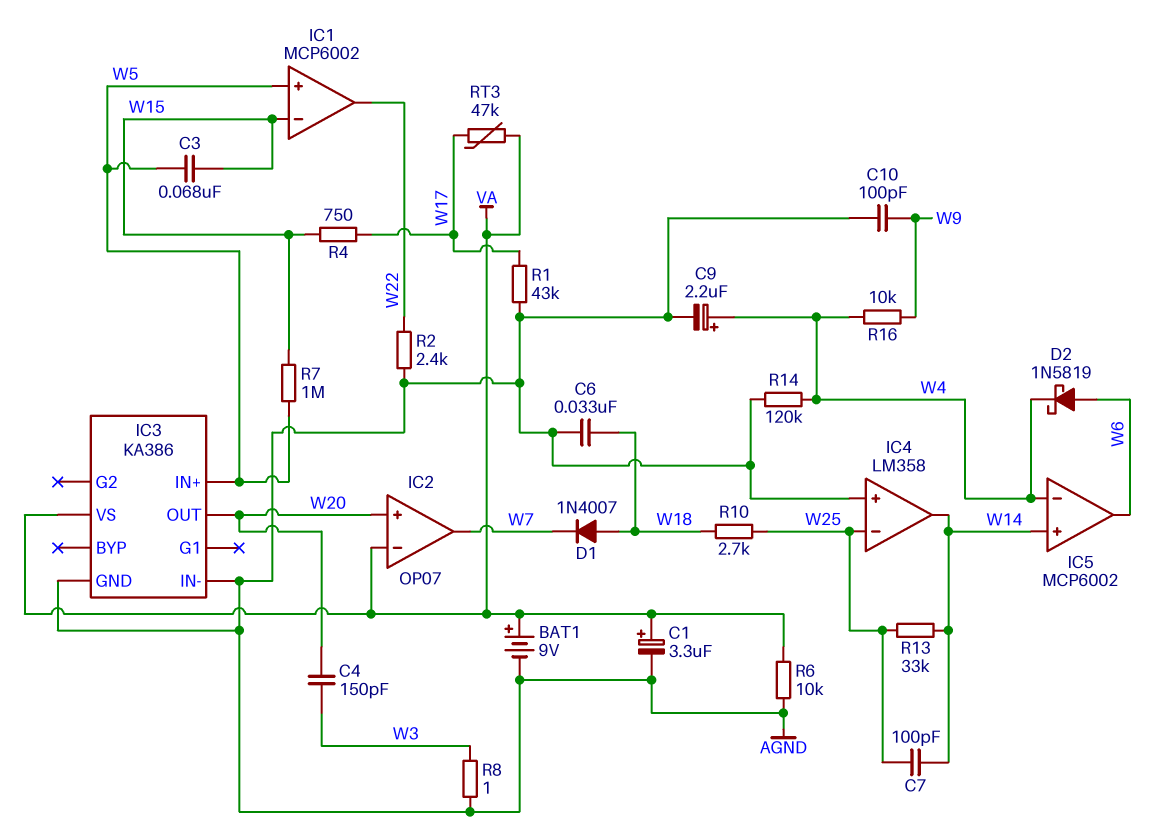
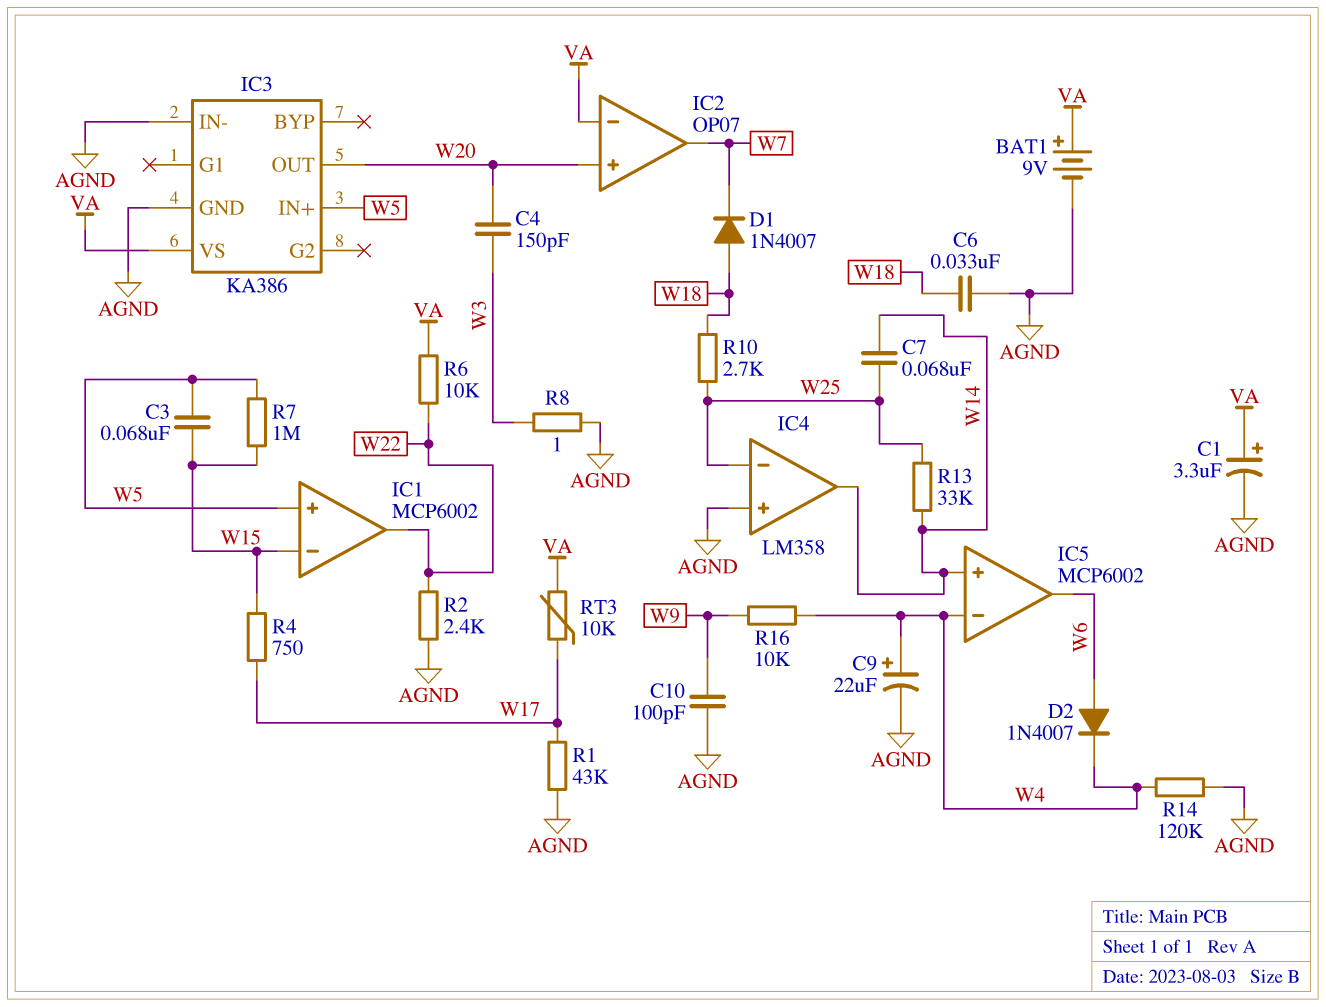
C7: 100pF (W14, W25) -> 68nF (W14, W25)
C9: 2.2uF (plus W4, minus AGND) -> 22uF (plus W4, minus AGND)
D2: schottky 1N5819 (A W6, K W4) -> diode 1N4007 (A W6, K W4)
R6: 10k (AGND, VA) -> 10k (VA, W22)
RT3: 47k (VA, W17) -> 10k (VA, W17)

